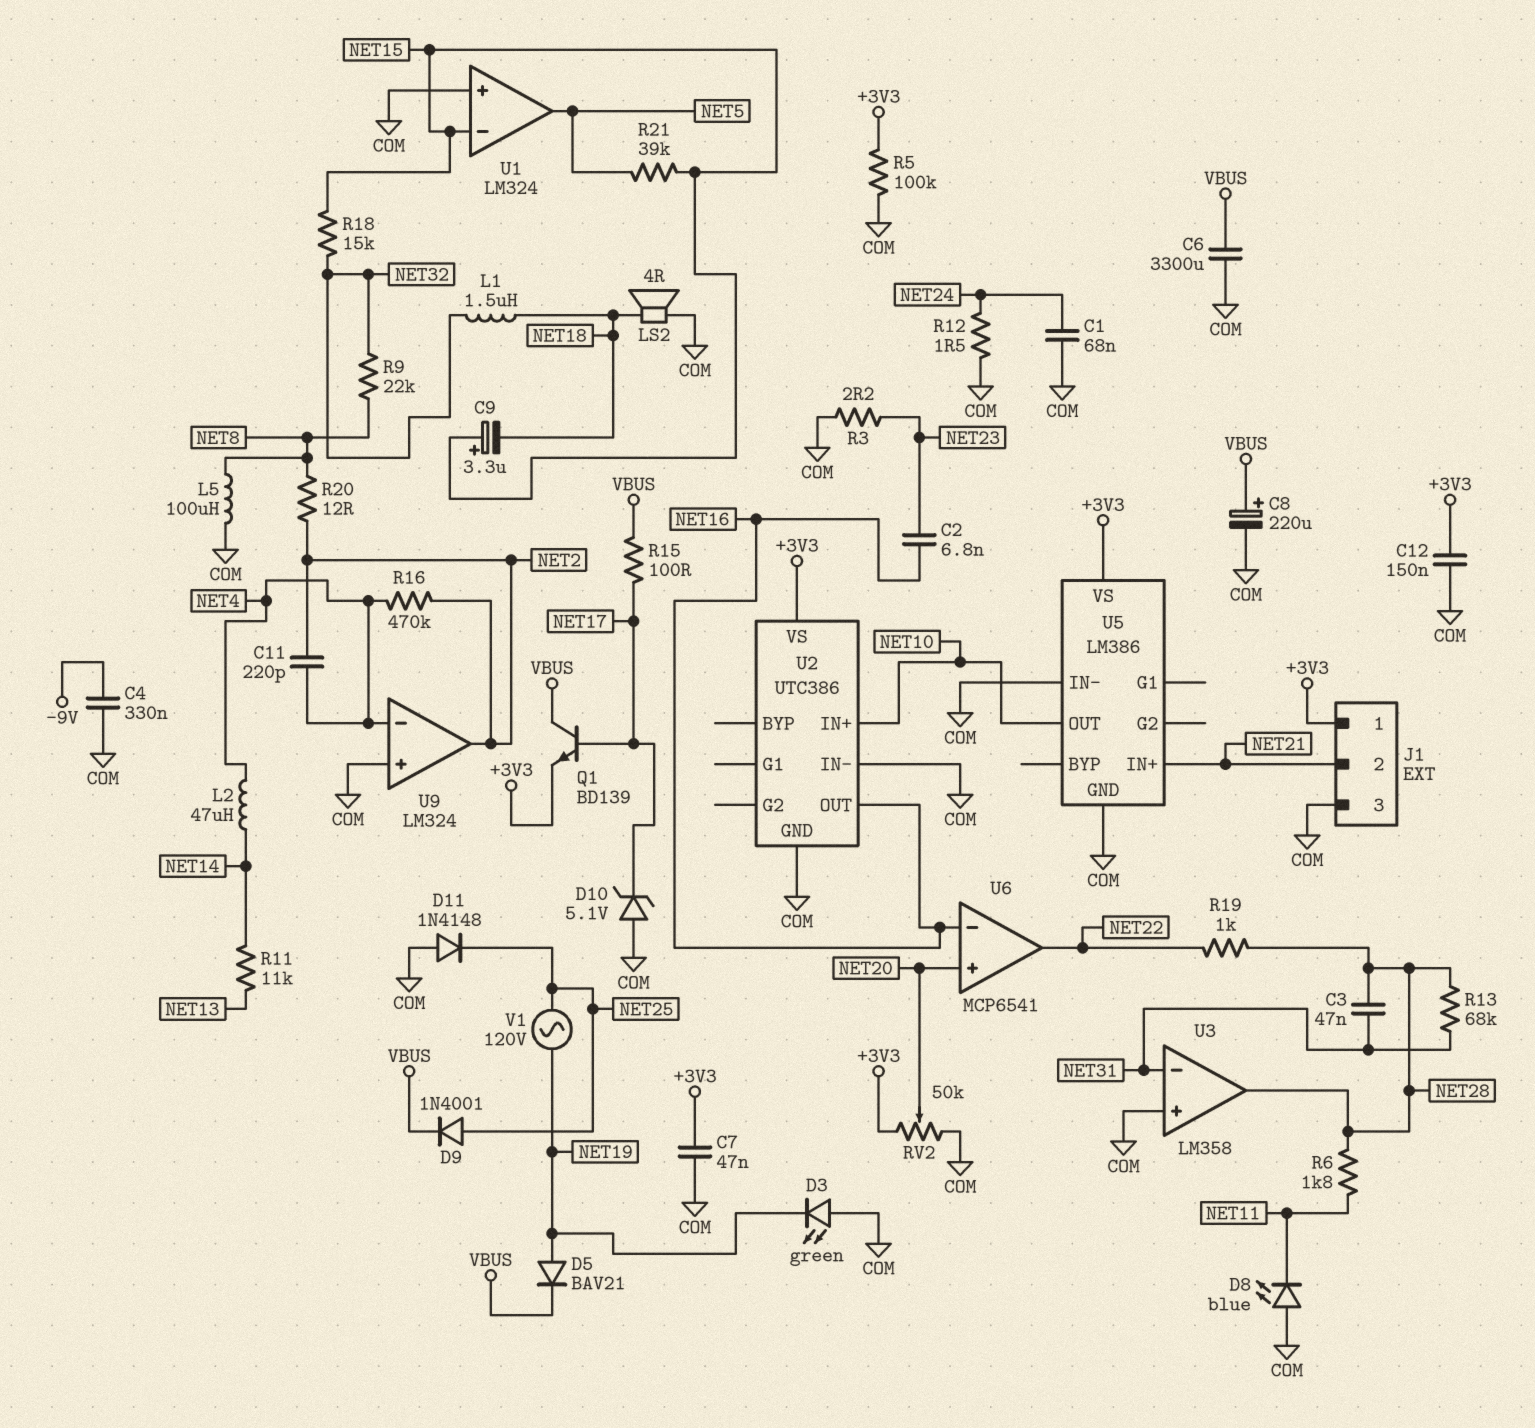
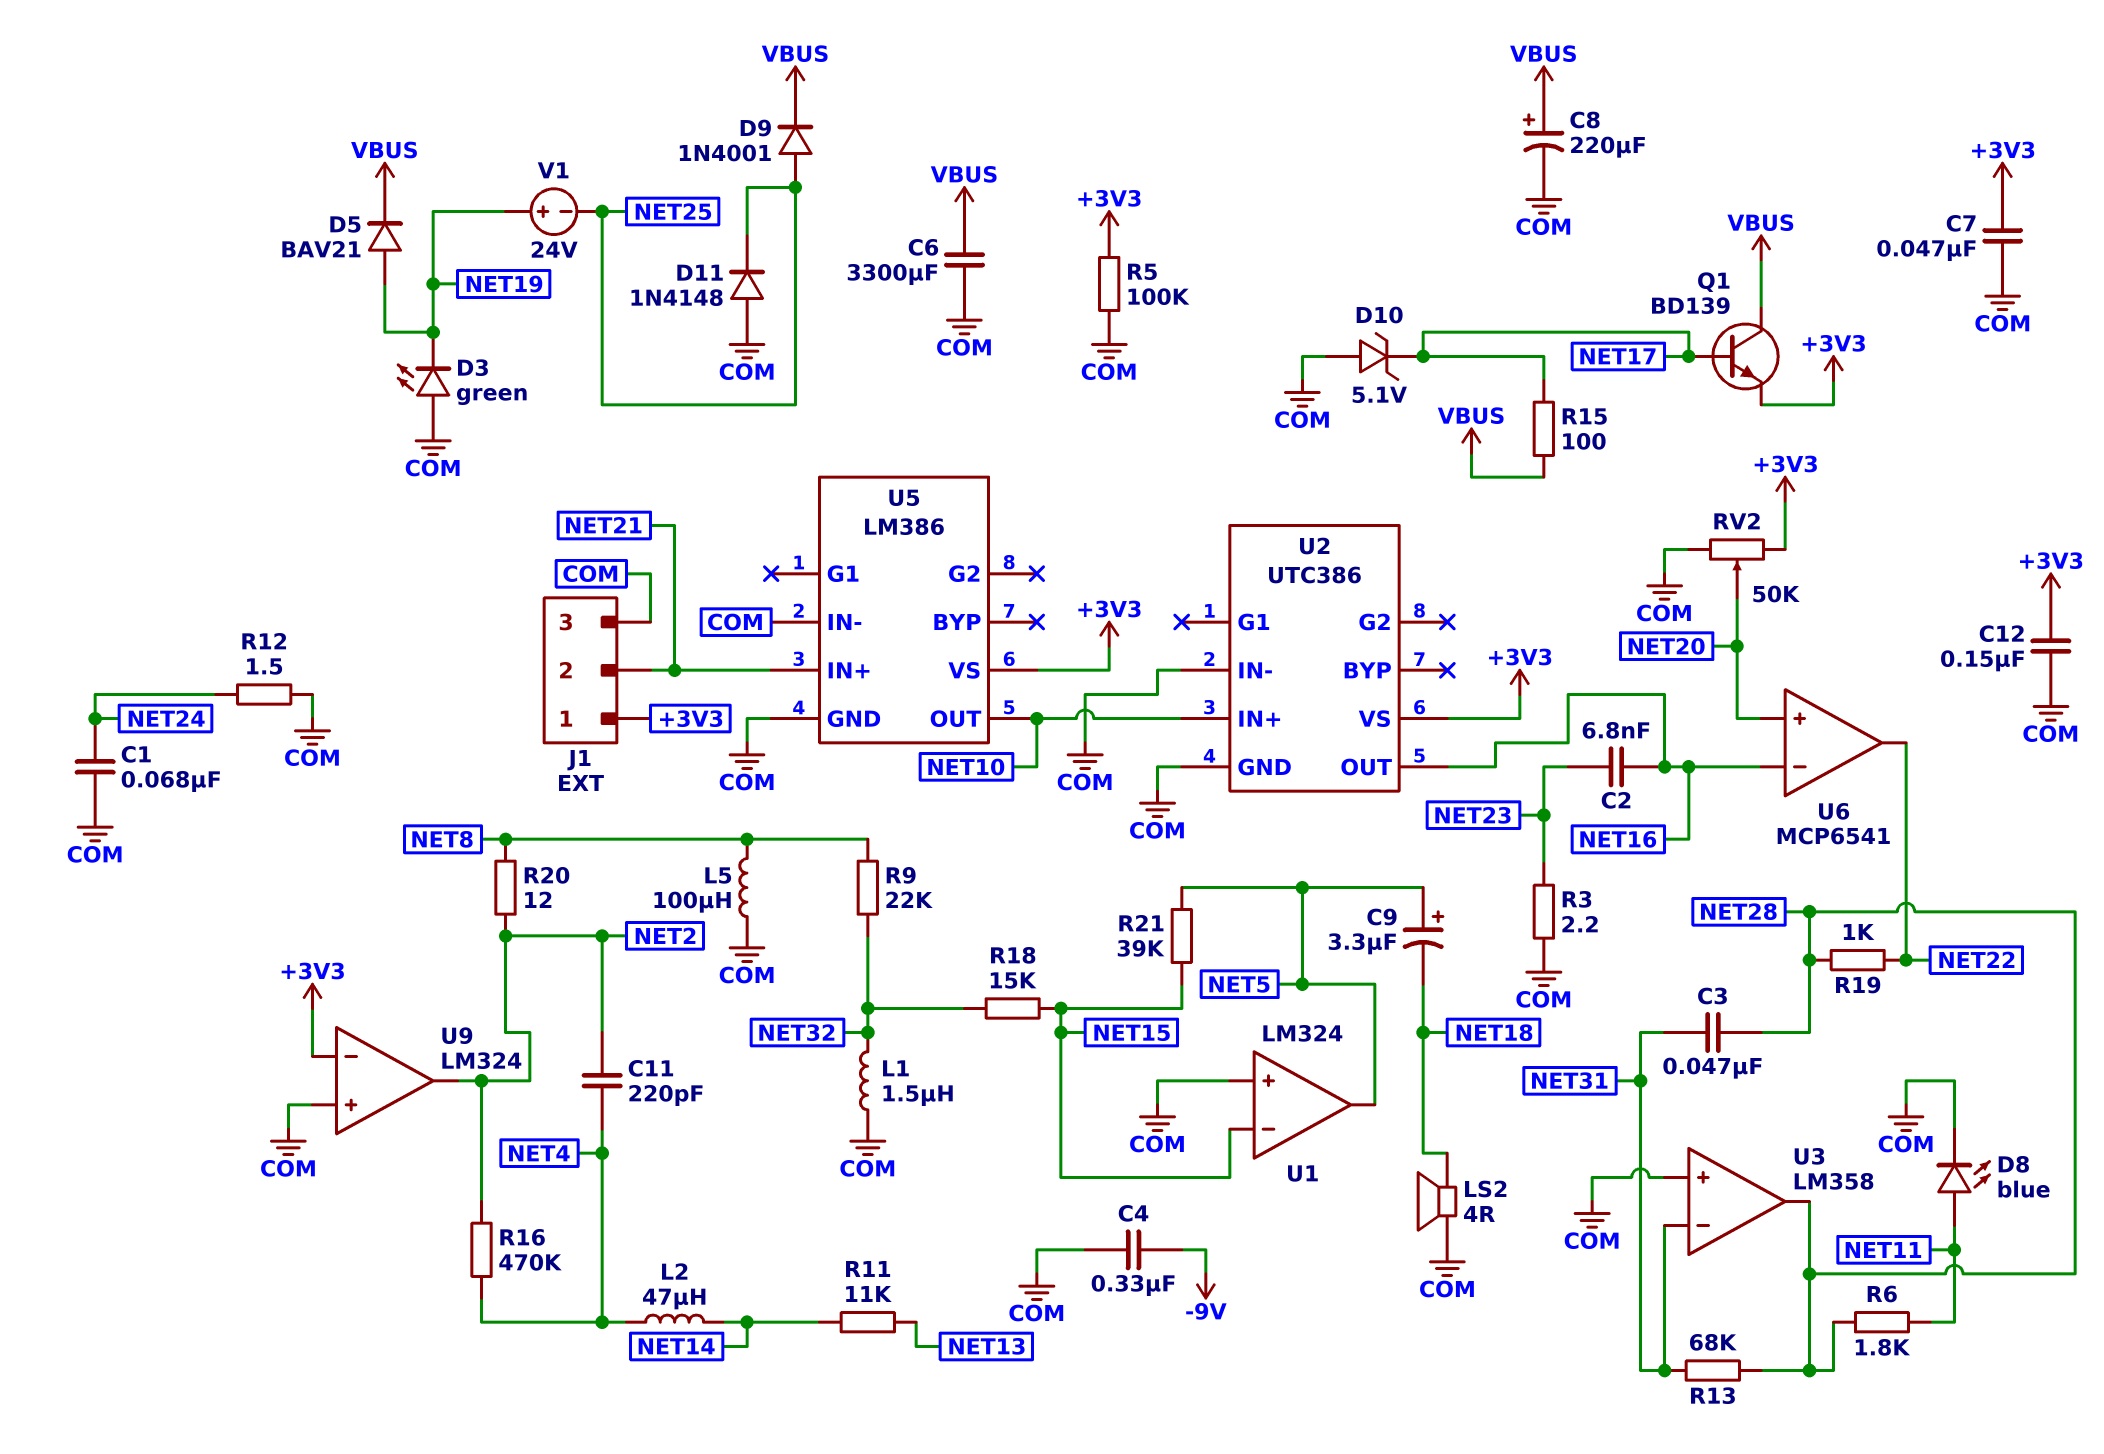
C9: 3.3uF (plus NET15, minus NET18) -> 3.3uF (plus NET5, minus NET18)
D8: LED blue (A COM, K NET11) -> LED blue (A NET11, K COM)
L1: 1.5uH (NET18, NET32) -> 1.5uH (COM, NET32)
U9 pin in-: NET4 -> +3V3
V1: AC 120V (NET19, NET25) -> 24V (plus NET19, minus NET25)

